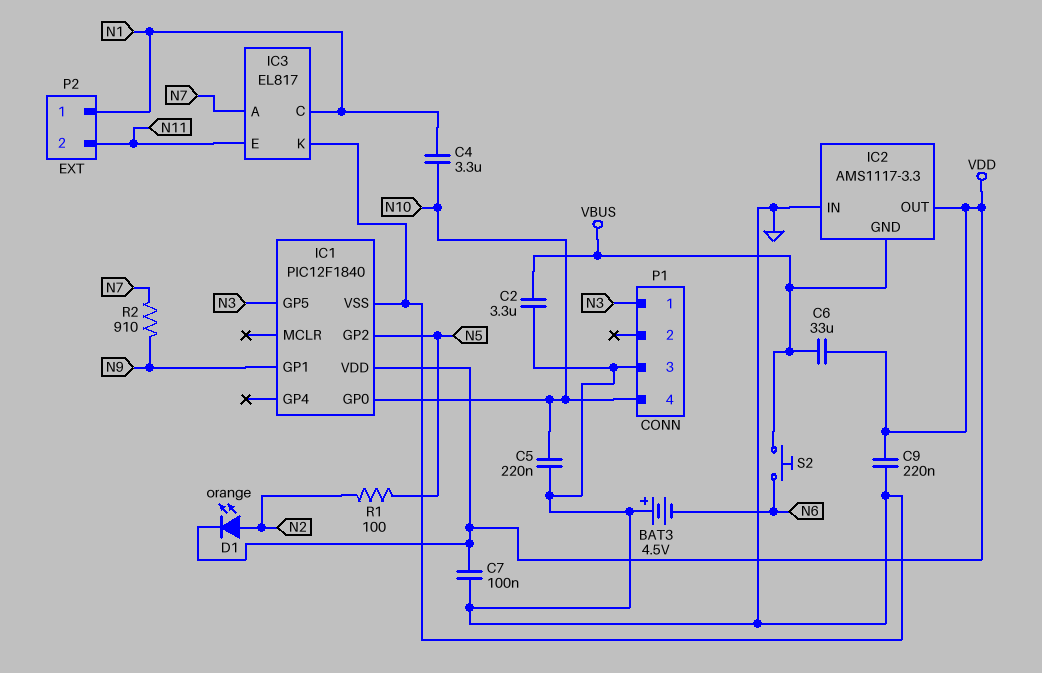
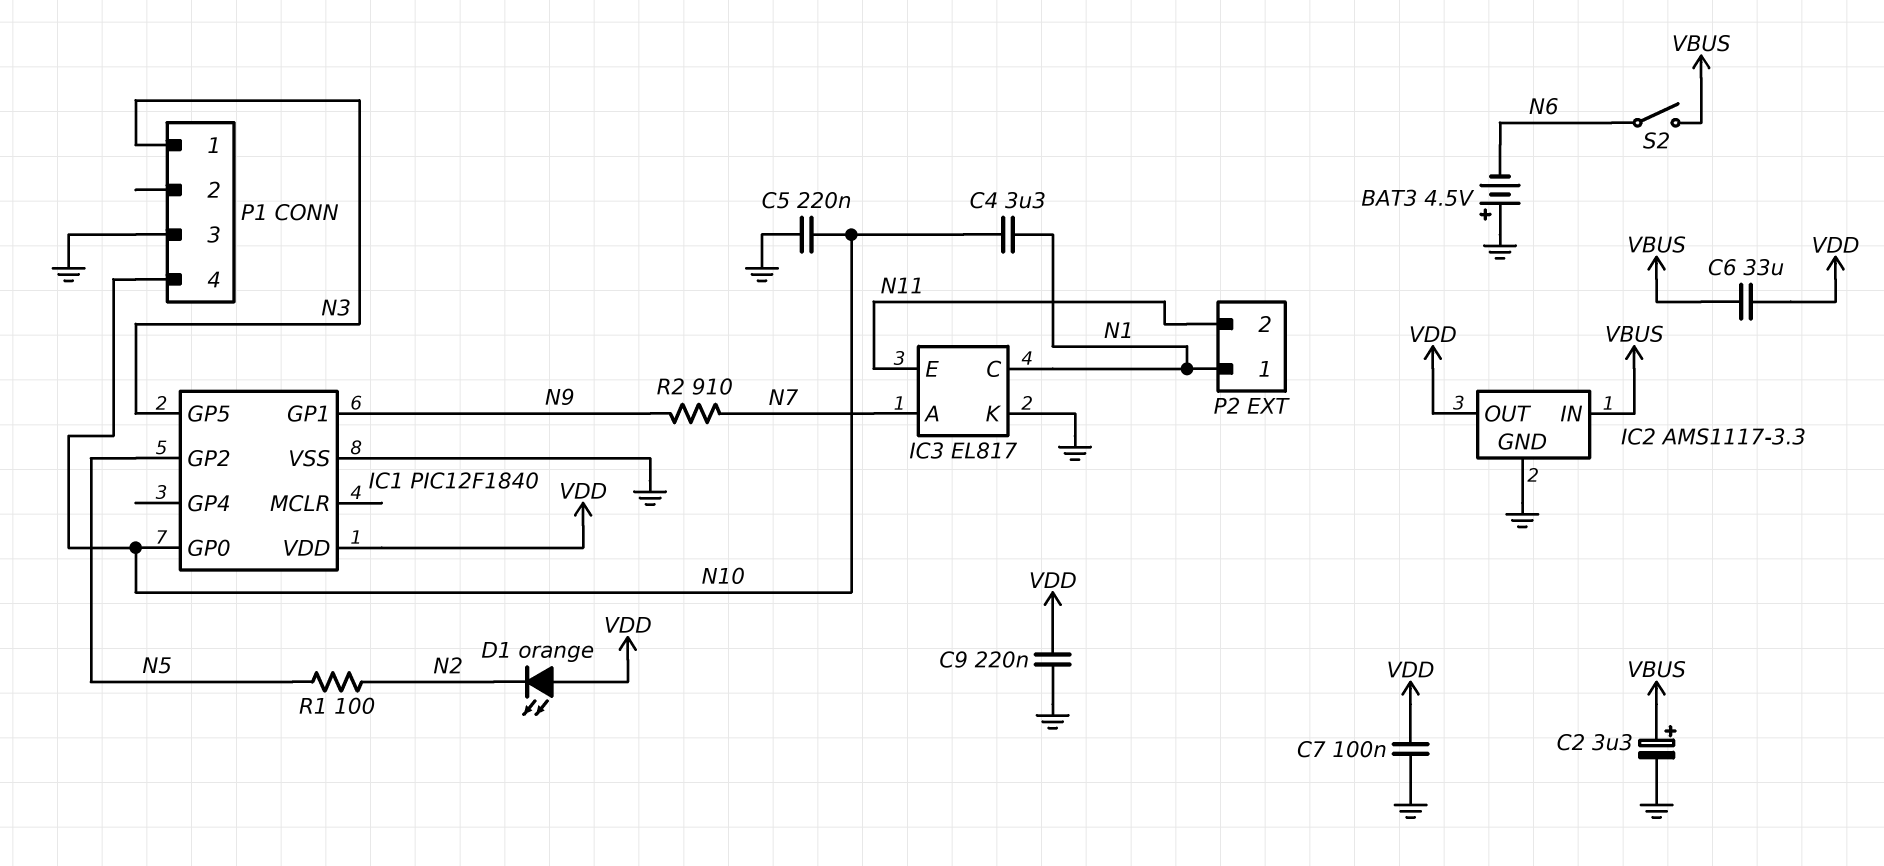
C2: 3.3uF (GND, VBUS) -> 3.3uF (plus VBUS, minus GND)
D1: LED orange (A N2, K VDD) -> LED orange (A VDD, K N2)
IC2 pin GND: VBUS -> GND
IC2 pin IN: GND -> VBUS
S2: button (N6, VBUS) -> switch (N6, VBUS)

